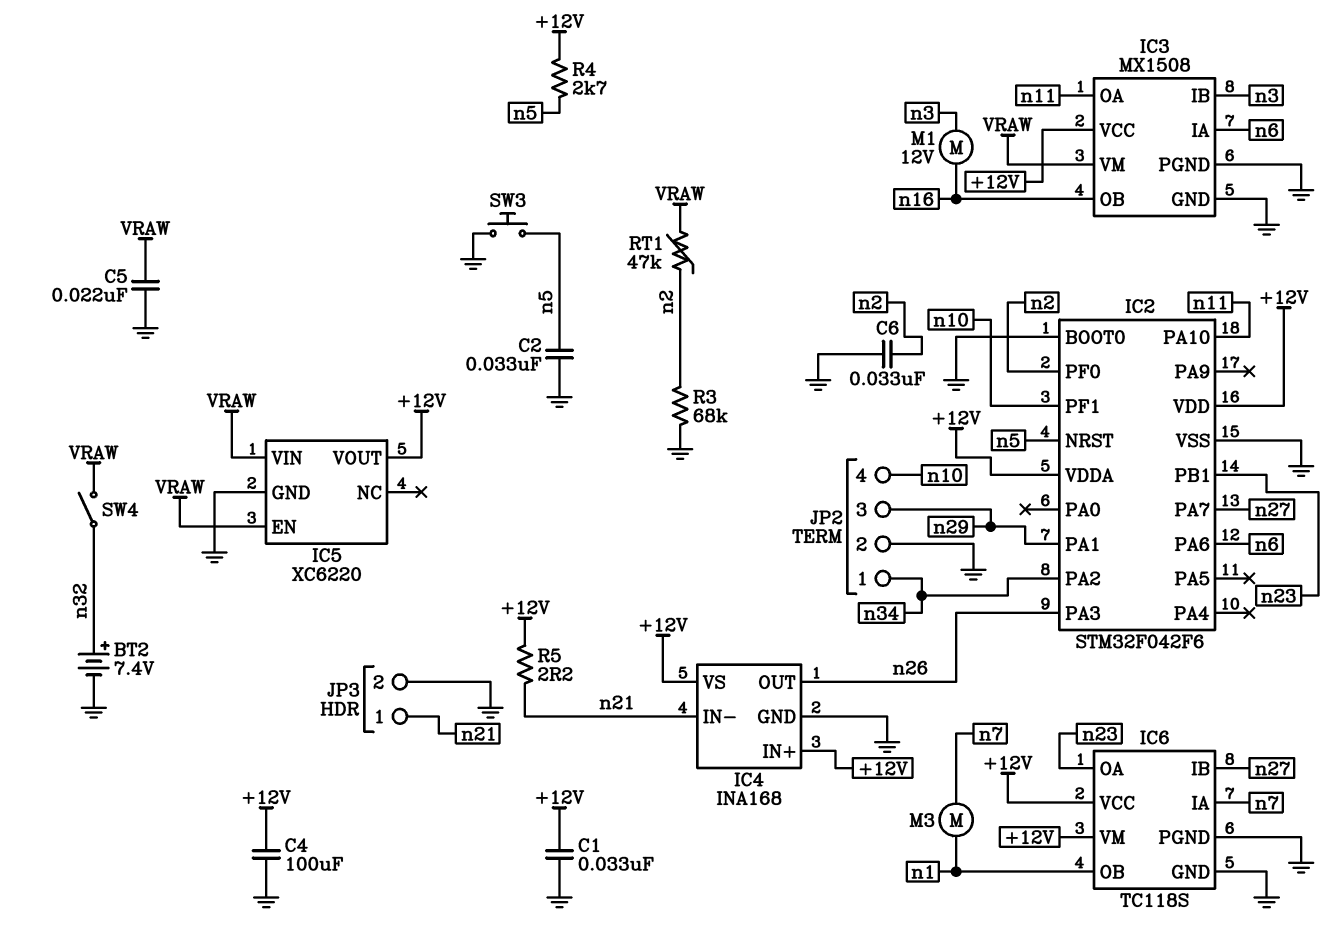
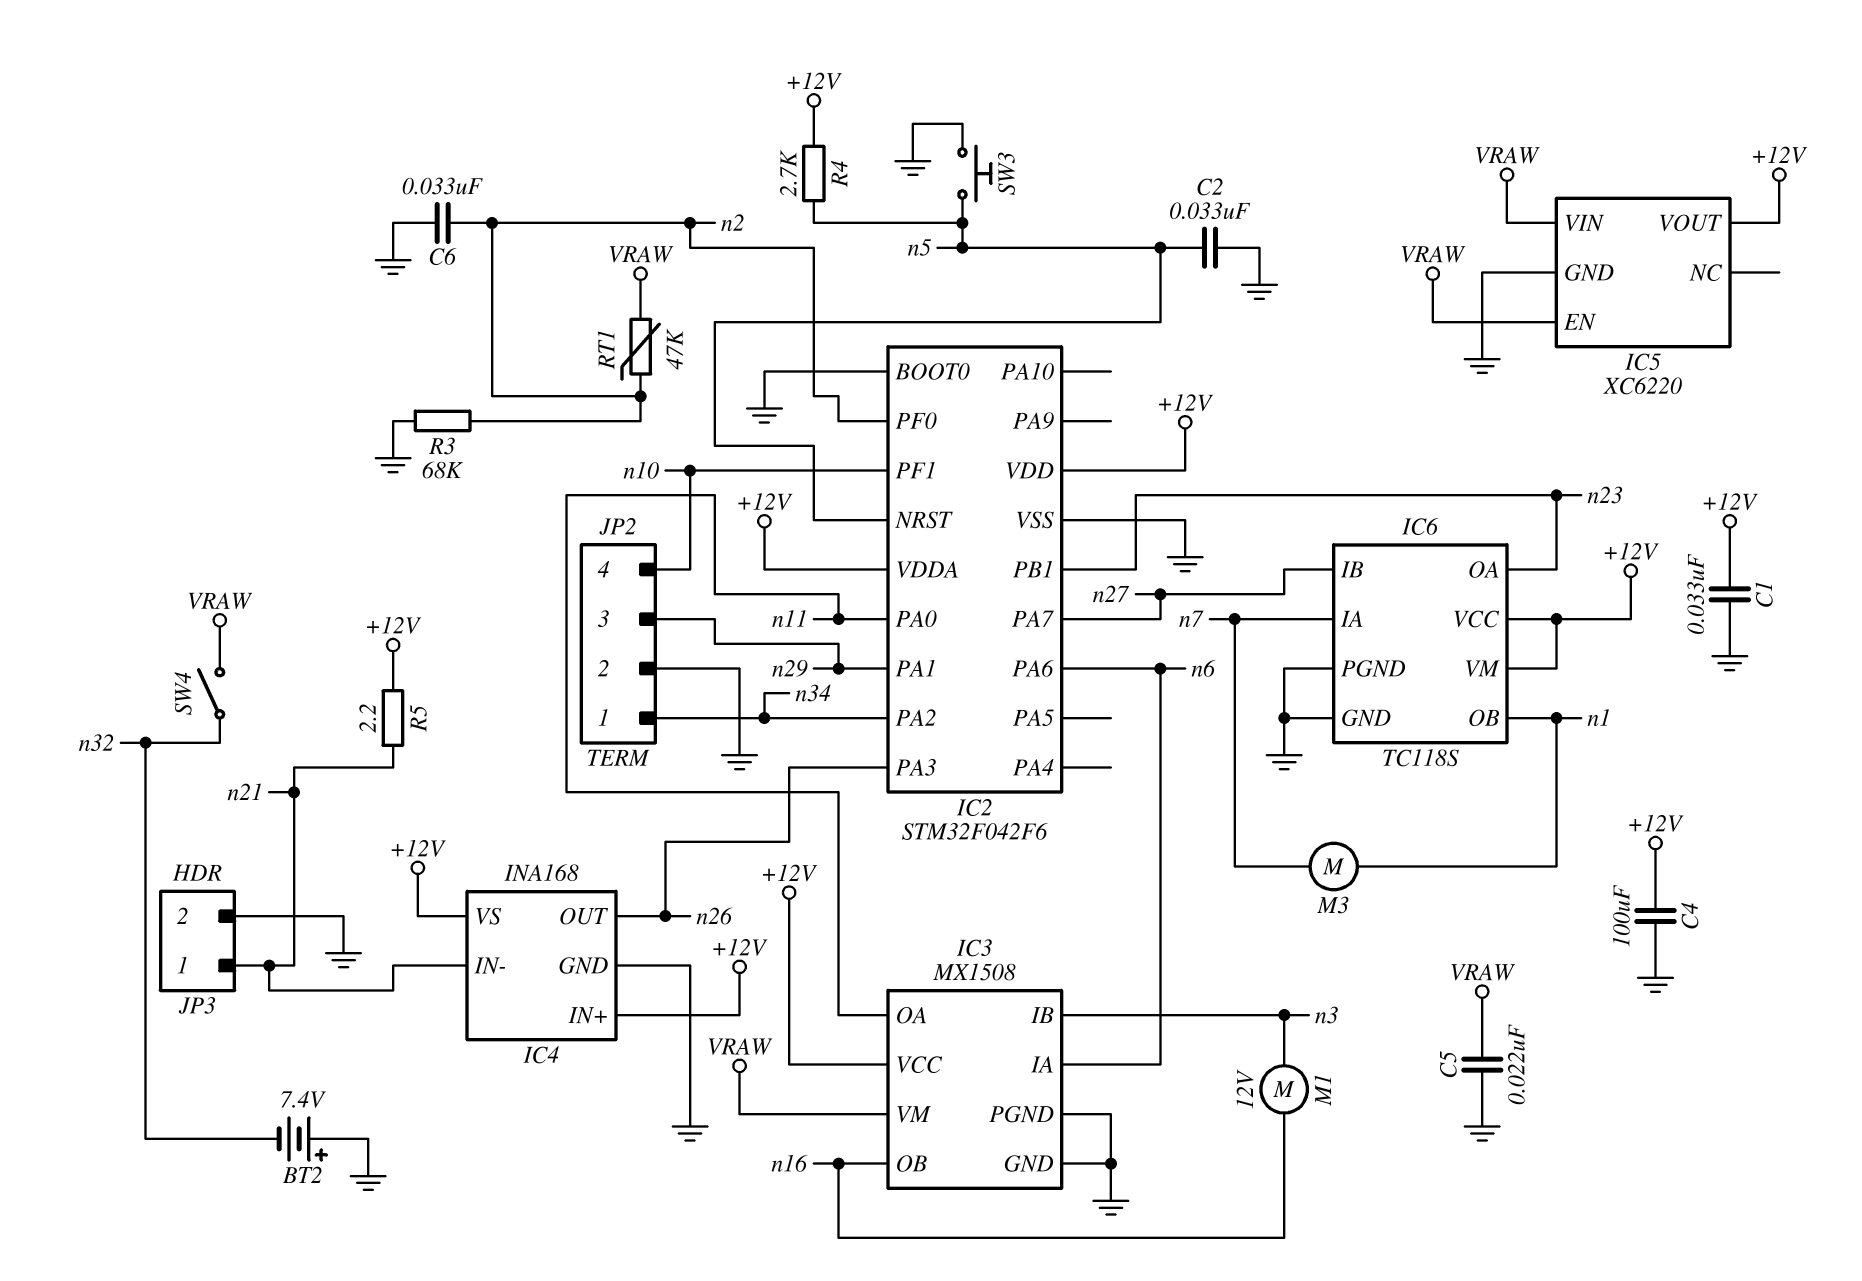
BT2: 7.4V (plus n32, minus GND) -> 7.4V (plus GND, minus n32)
IC2 pin PA0: none -> n11
IC2 pin PA10: n11 -> none

